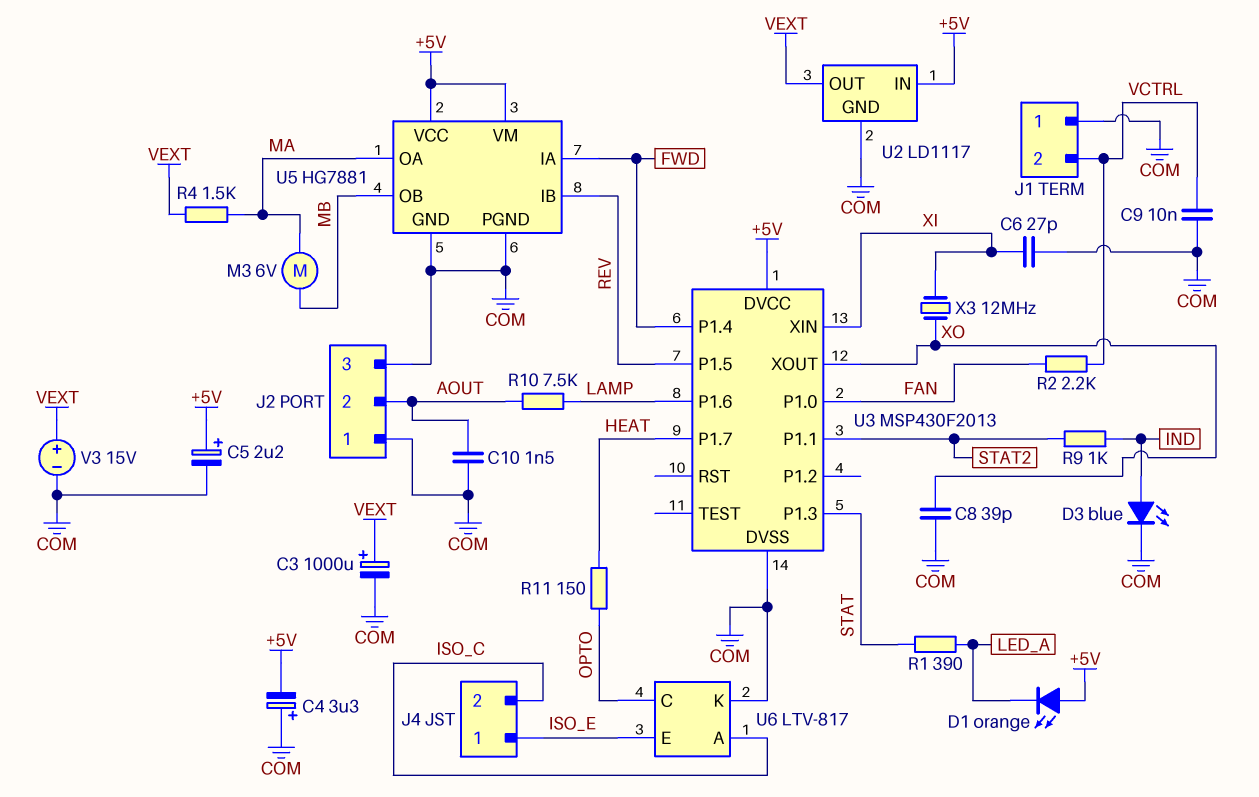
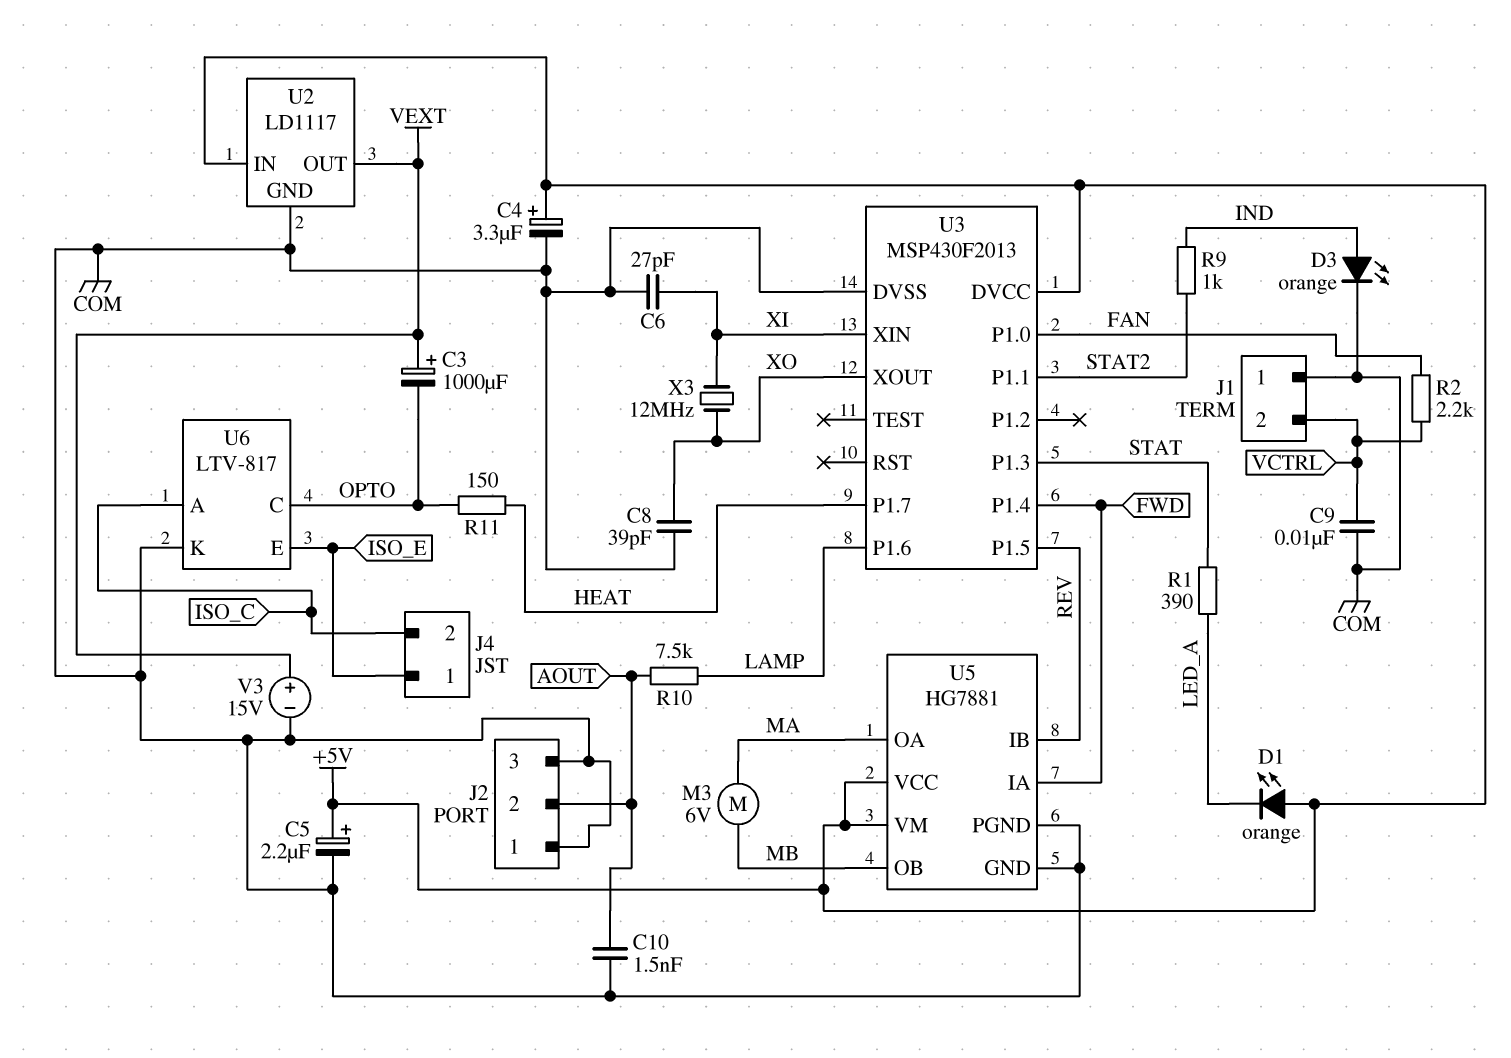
C3: 1000uF (plus VEXT, minus COM) -> 1000uF (plus VEXT, minus OPTO)
C4: 3.3uF (plus COM, minus +5V) -> 3.3uF (plus +5V, minus COM)
D3: LED blue (A IND, K COM) -> LED orange (A IND, K COM)
R4: 1.5k (MA, VEXT) -> none

